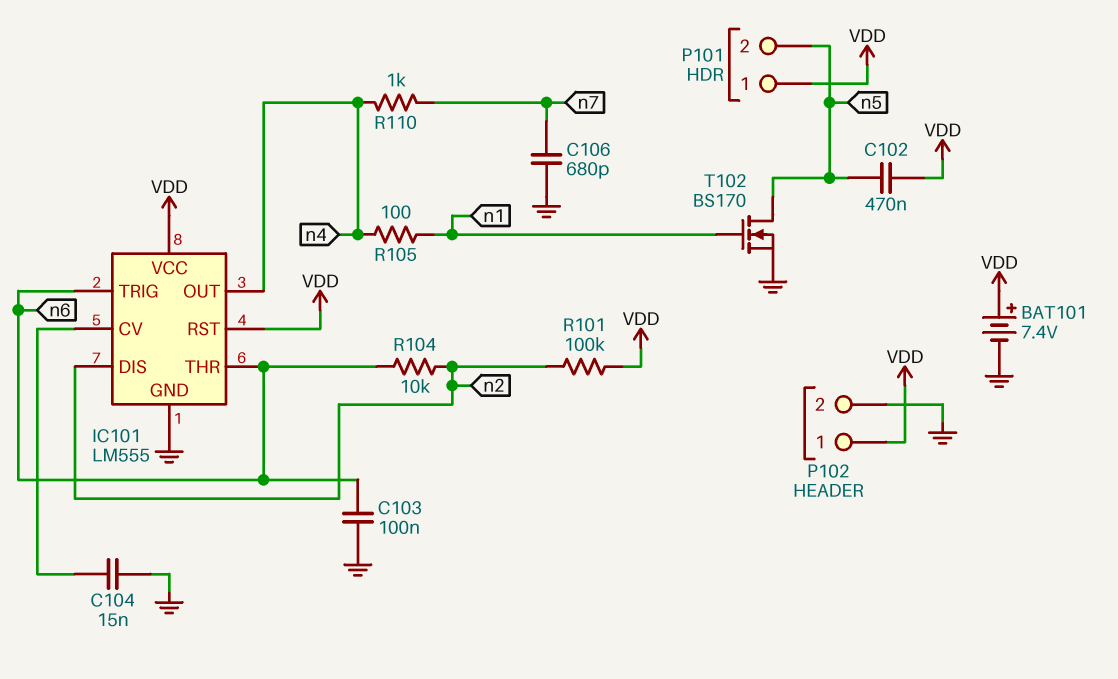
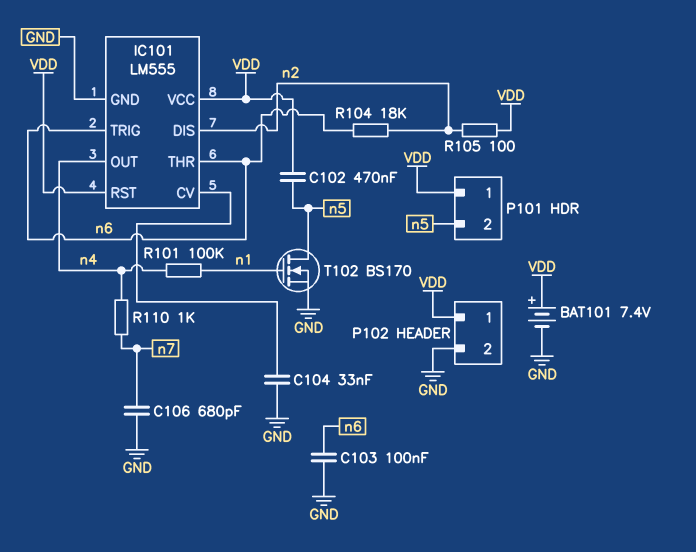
C104: 15nF (GND, IC101/CV) -> 33nF (GND, IC101/CV)
R101: 100k (VDD, n2) -> 100k (n1, n4)
R104: 10k (n2, n6) -> 18k (n2, n6)
R105: 100 (n1, n4) -> 100 (VDD, n2)

